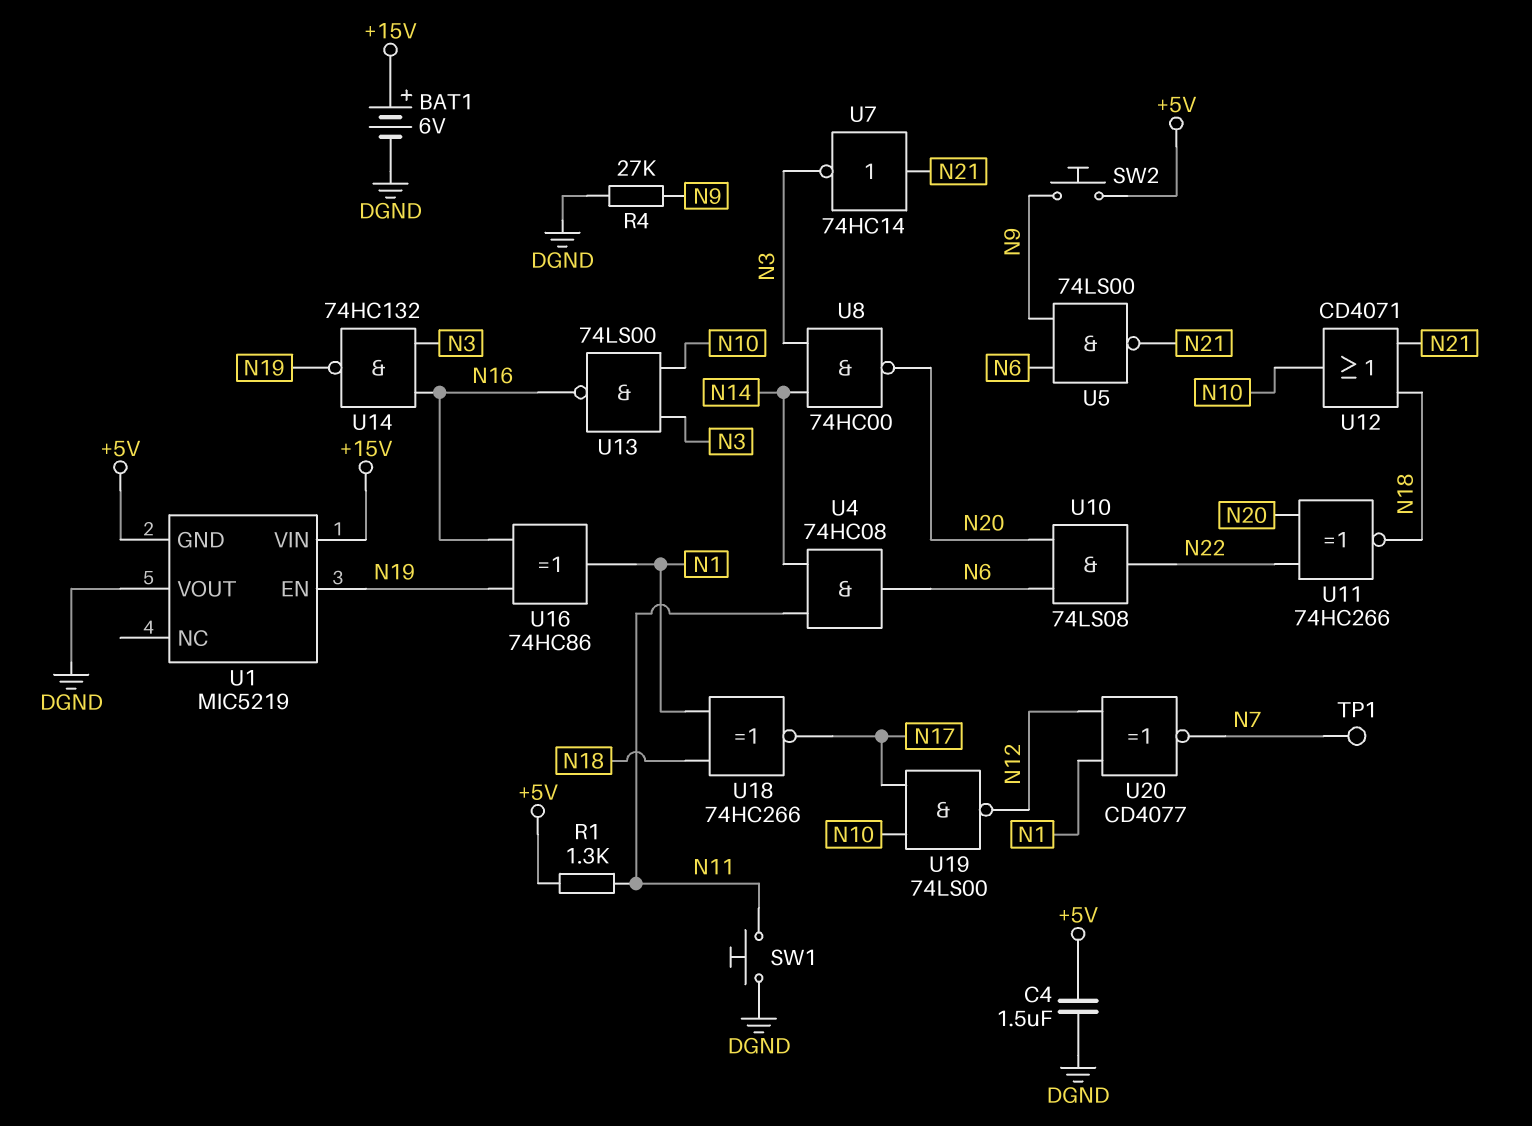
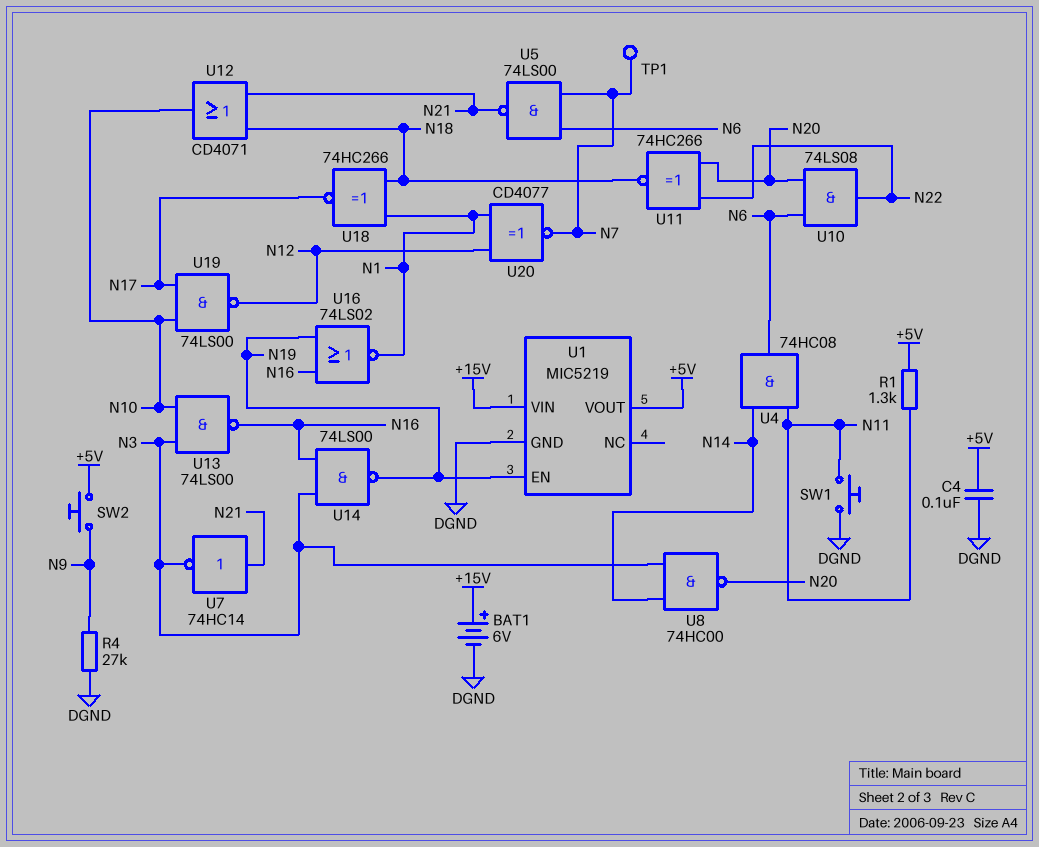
C4: 1.5uF (+5V, DGND) -> 100nF (+5V, DGND)
U1 pin GND: +5V -> DGND
U1 pin VOUT: DGND -> +5V
U5: NAND 74LS00 (in N6, in N9, out N21) -> NAND 74LS00 (in N6, in N7, out N21)
U14: NAND 74HC132 (in N3, in N16, out N19) -> NAND 74LS00 (in N3, in N16, out N19)
U16: XOR 74HC86 (in N16, in N19, out N1) -> NOR 74LS02 (in N16, in N19, out N1)

